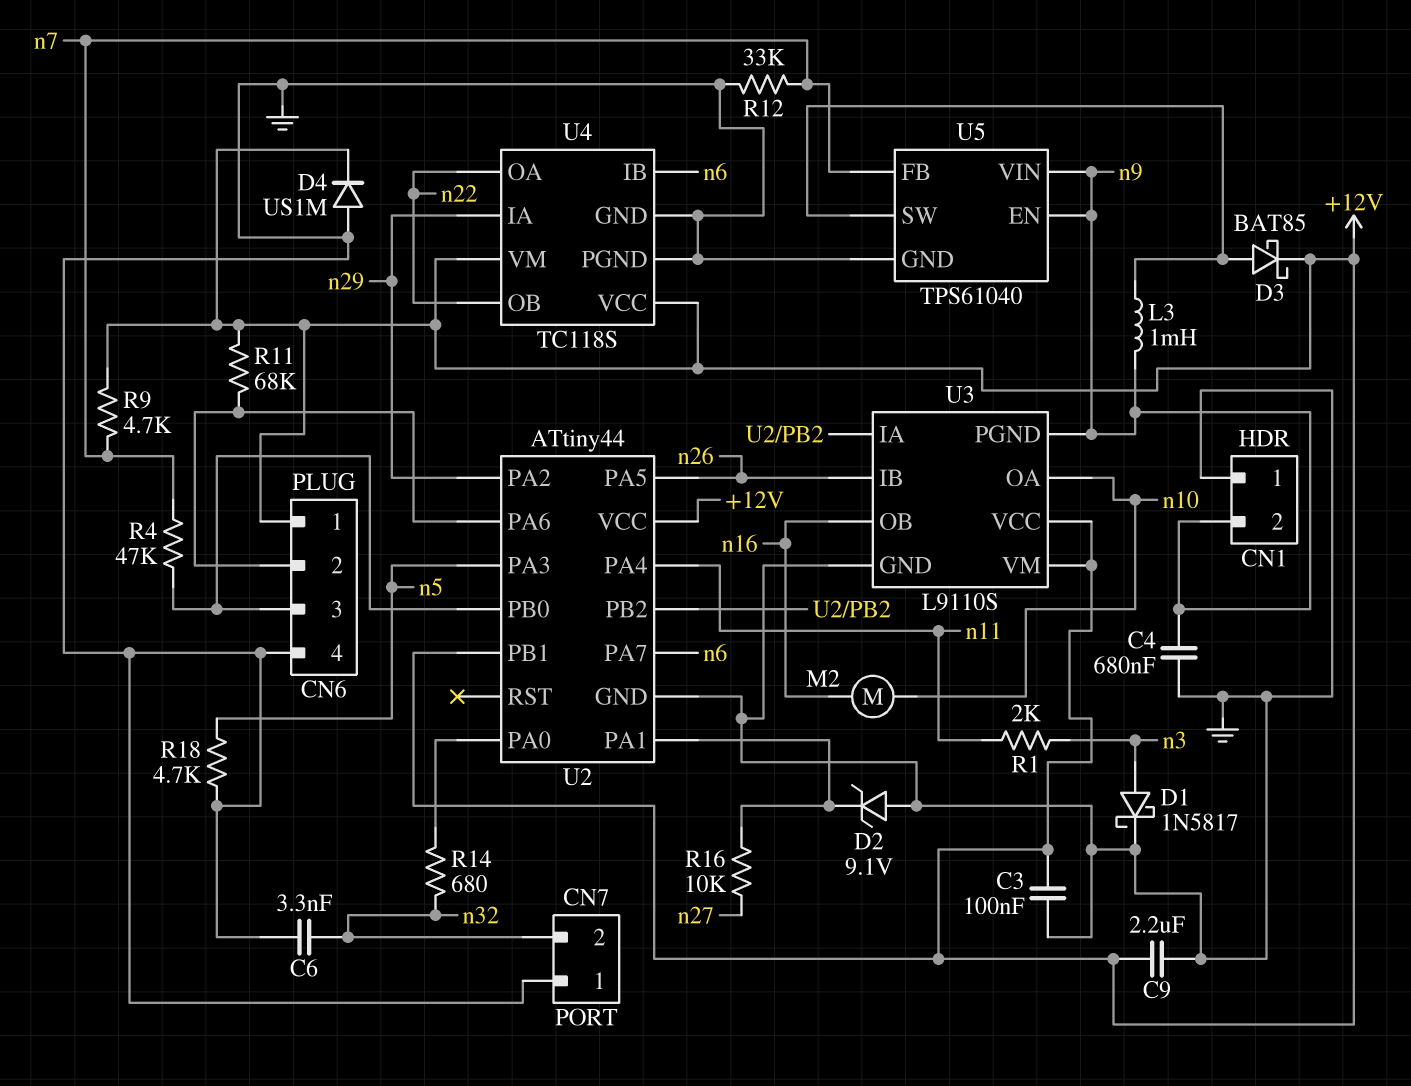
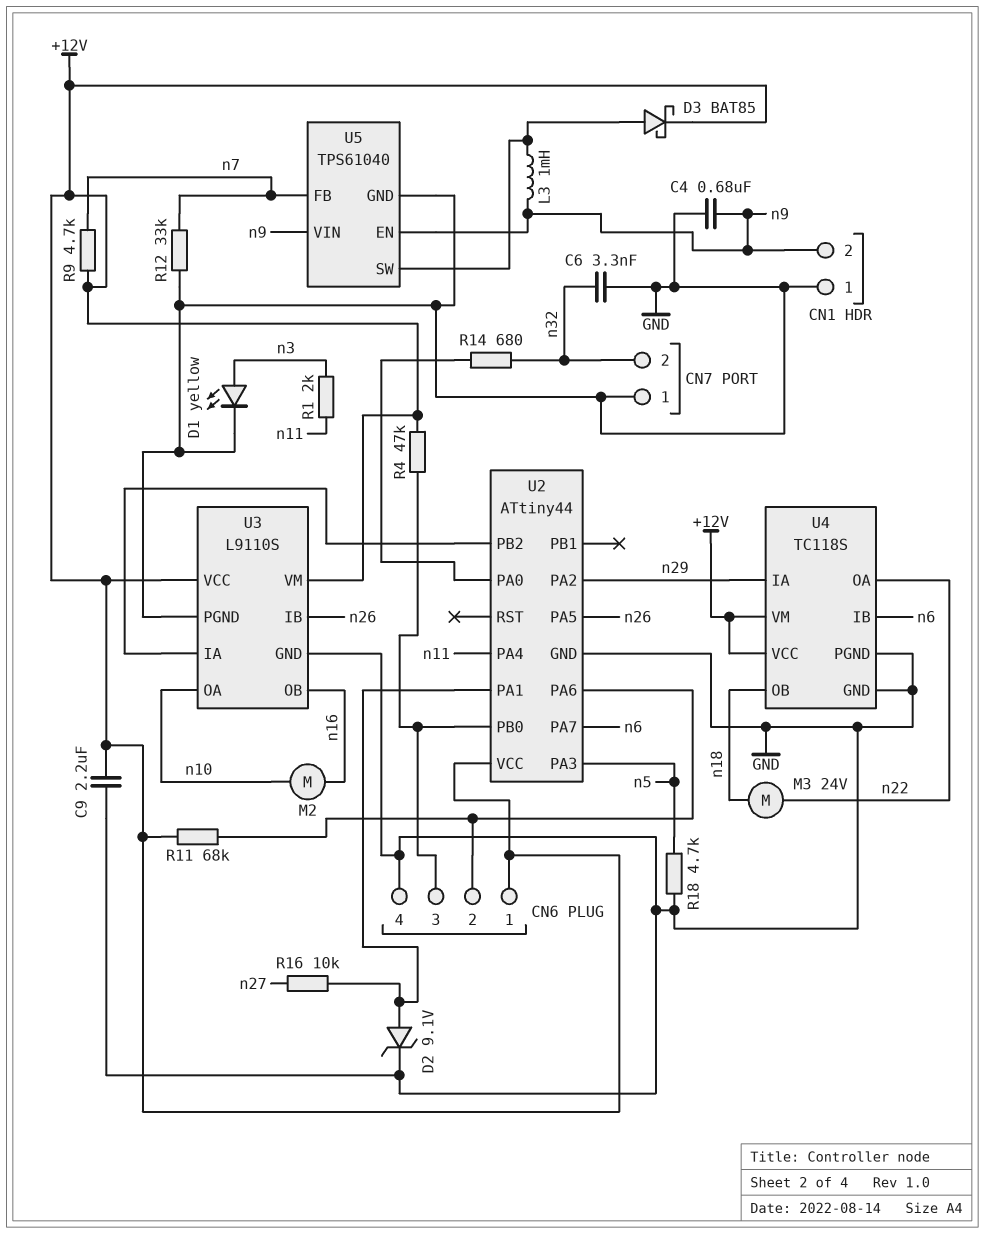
C3: 100nF (+12V, GND) -> none
D1: schottky 1N5817 (A n3, K GND) -> LED yellow (A n3, K GND)
D2: zener 9.1V (A GND, K U2/PA1) -> zener 9.1V (A U2/PA1, K GND)
D4: diode US1M (A GND, K +12V) -> none
M3: none -> motor 24V (n18, n22)
R4: 47k (CN6/3, n7) -> 47k (+12V, CN6/3)
U2 pin PB1: +12V -> none
U3 pin PGND: n9 -> GND
U4 pin OB: n22 -> n18

